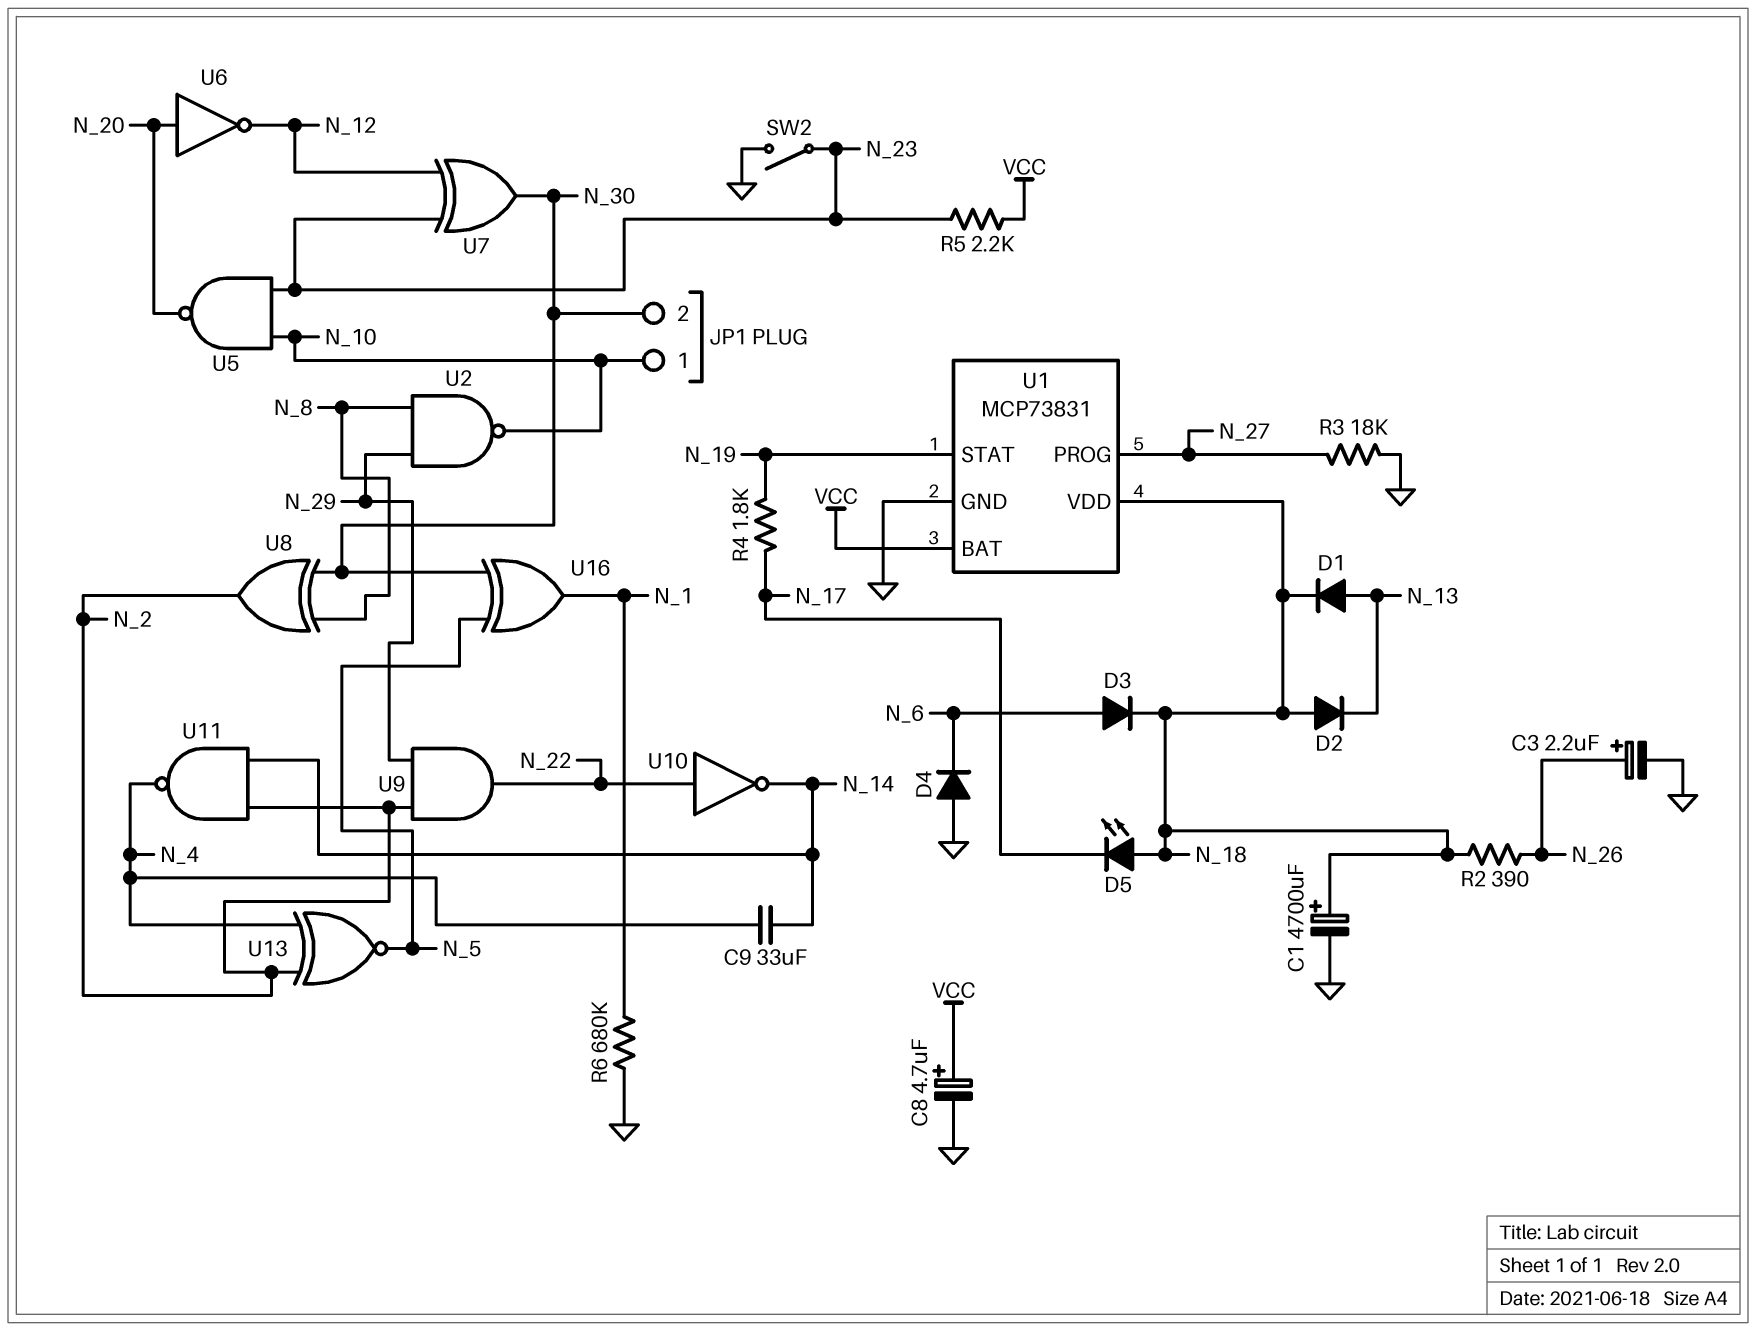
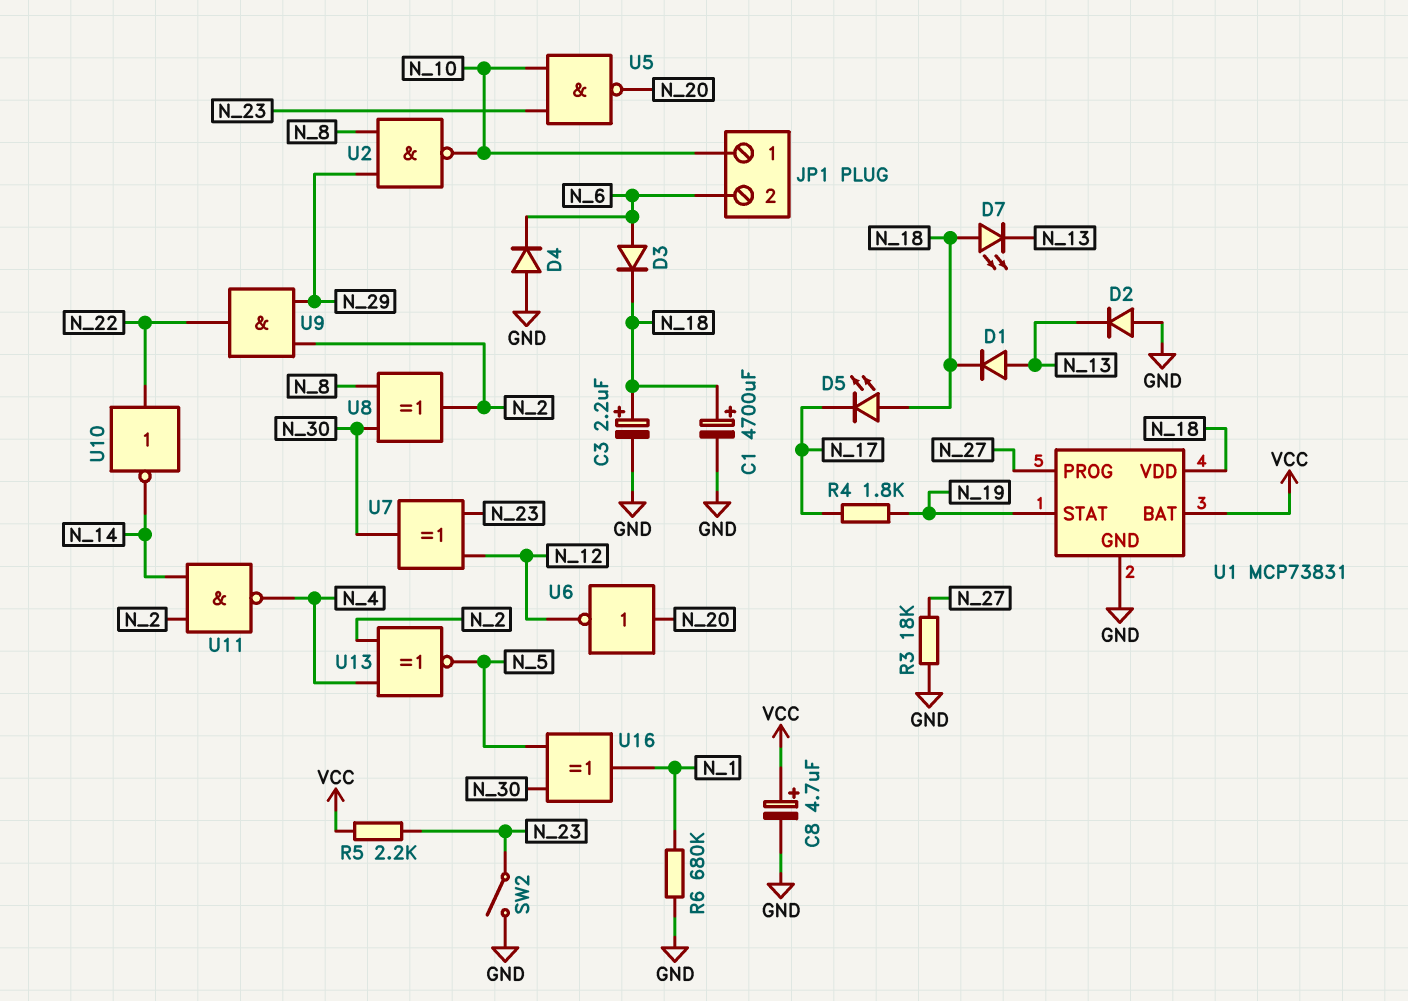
C3: 2.2uF (plus N_26, minus GND) -> 2.2uF (plus N_18, minus GND)
C9: 33uF (N_4, N_14) -> none
D2: diode (A N_18, K N_13) -> diode (A GND, K N_13)
D7: none -> LED (A N_18, K N_13)
JP1 pin 2: N_30 -> N_6
R2: 390 (N_18, N_26) -> none

